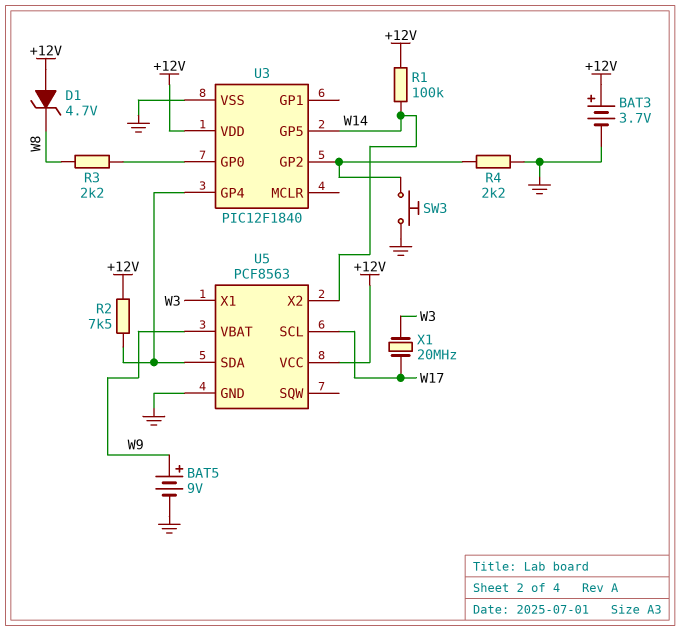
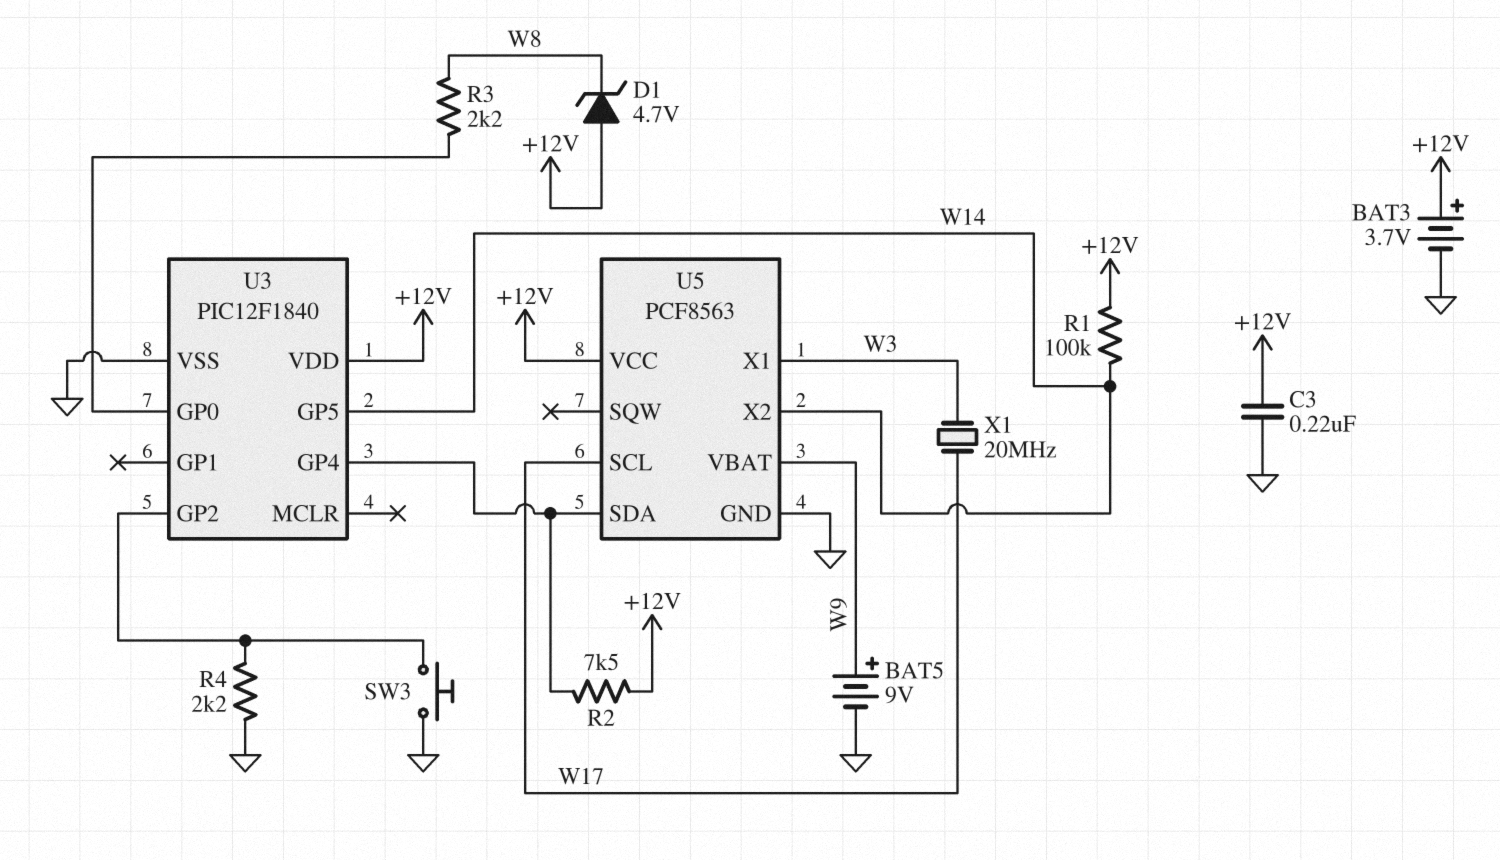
C3: none -> 220nF (+12V, GND)

